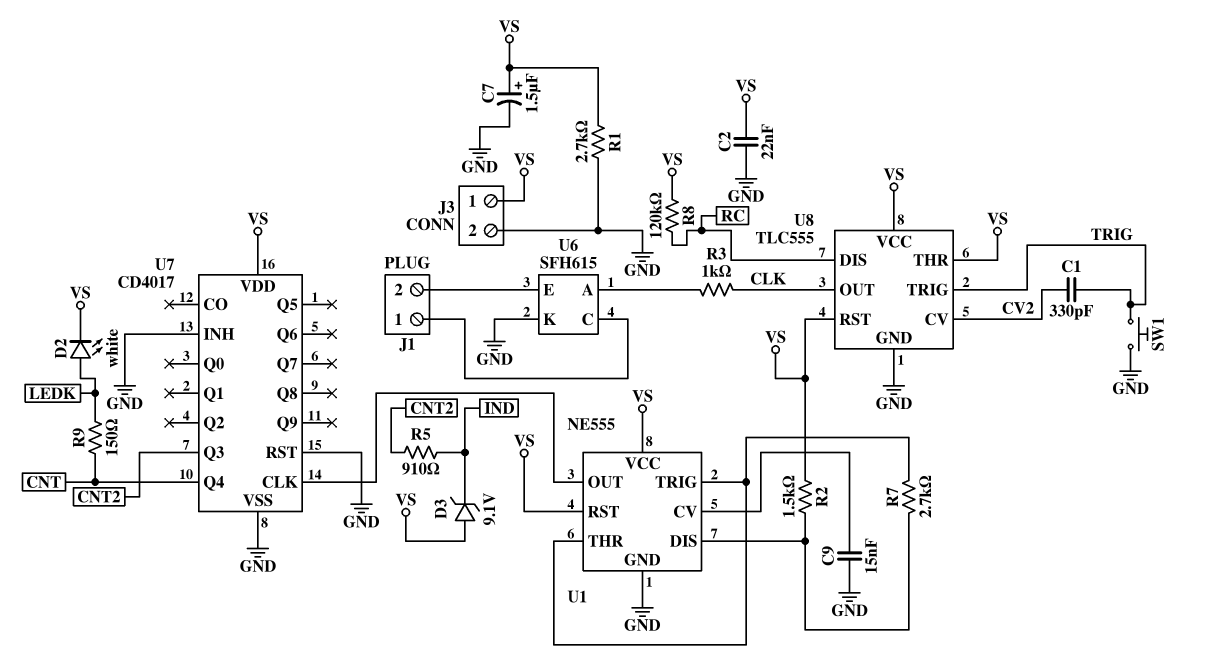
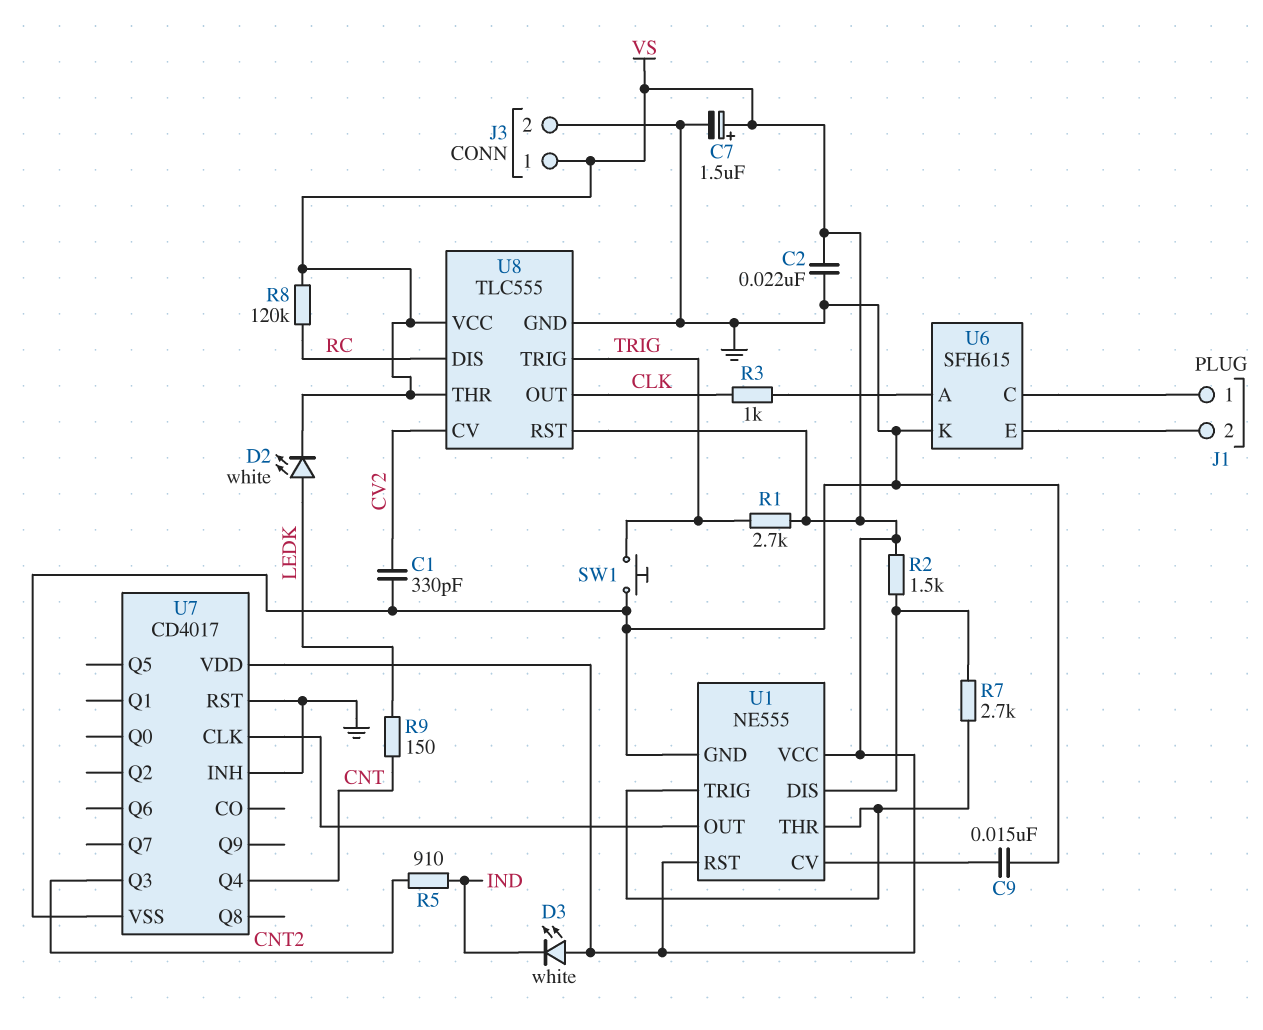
C1: 330pF (CV2, TRIG) -> 330pF (CV2, GND)
D3: zener 9.1V (A VS, K IND) -> LED white (A VS, K IND)
R1: 2.7k (GND, VS) -> 2.7k (TRIG, VS)

